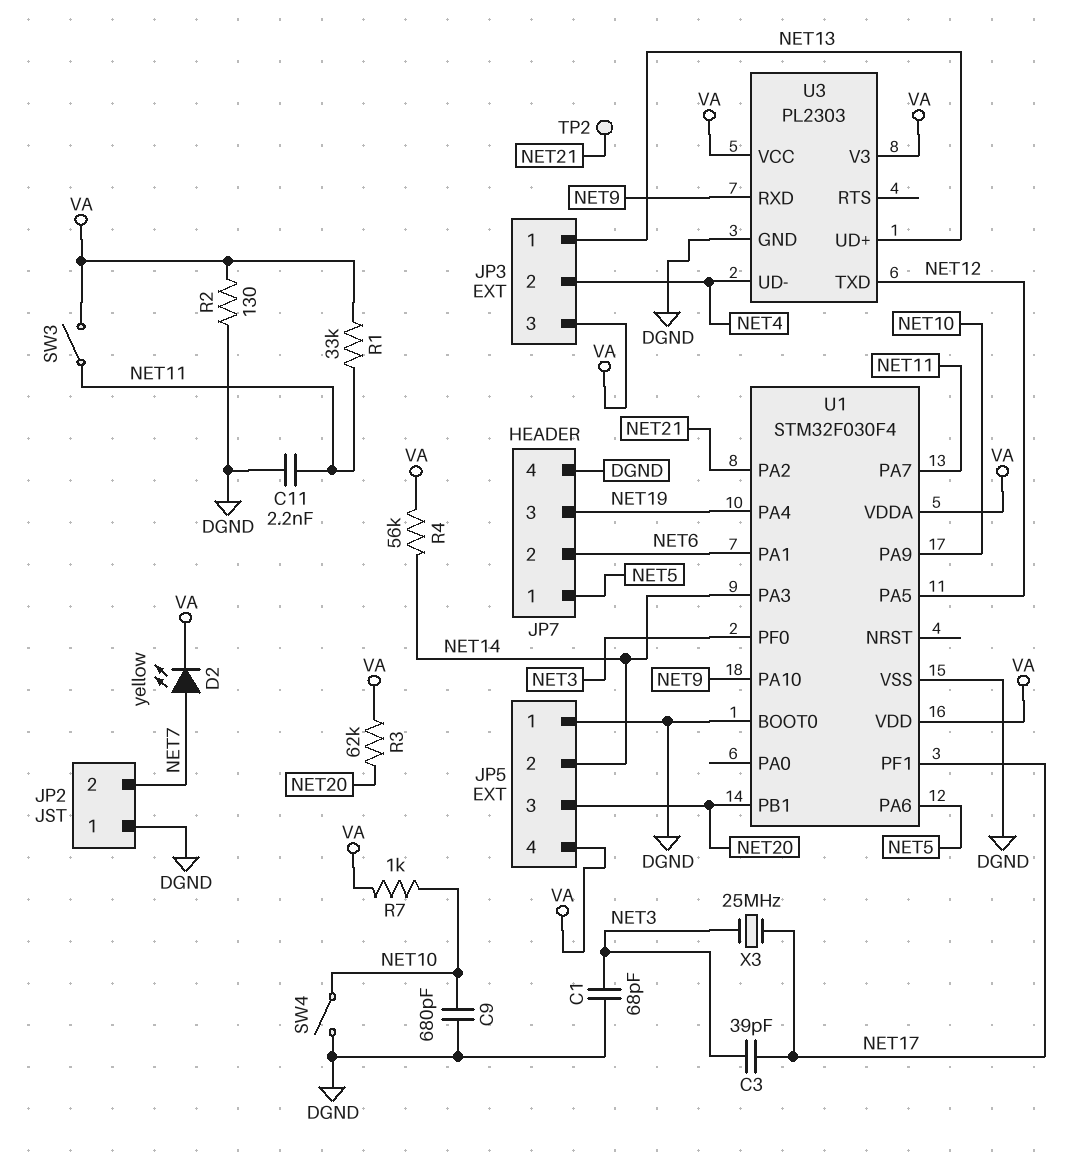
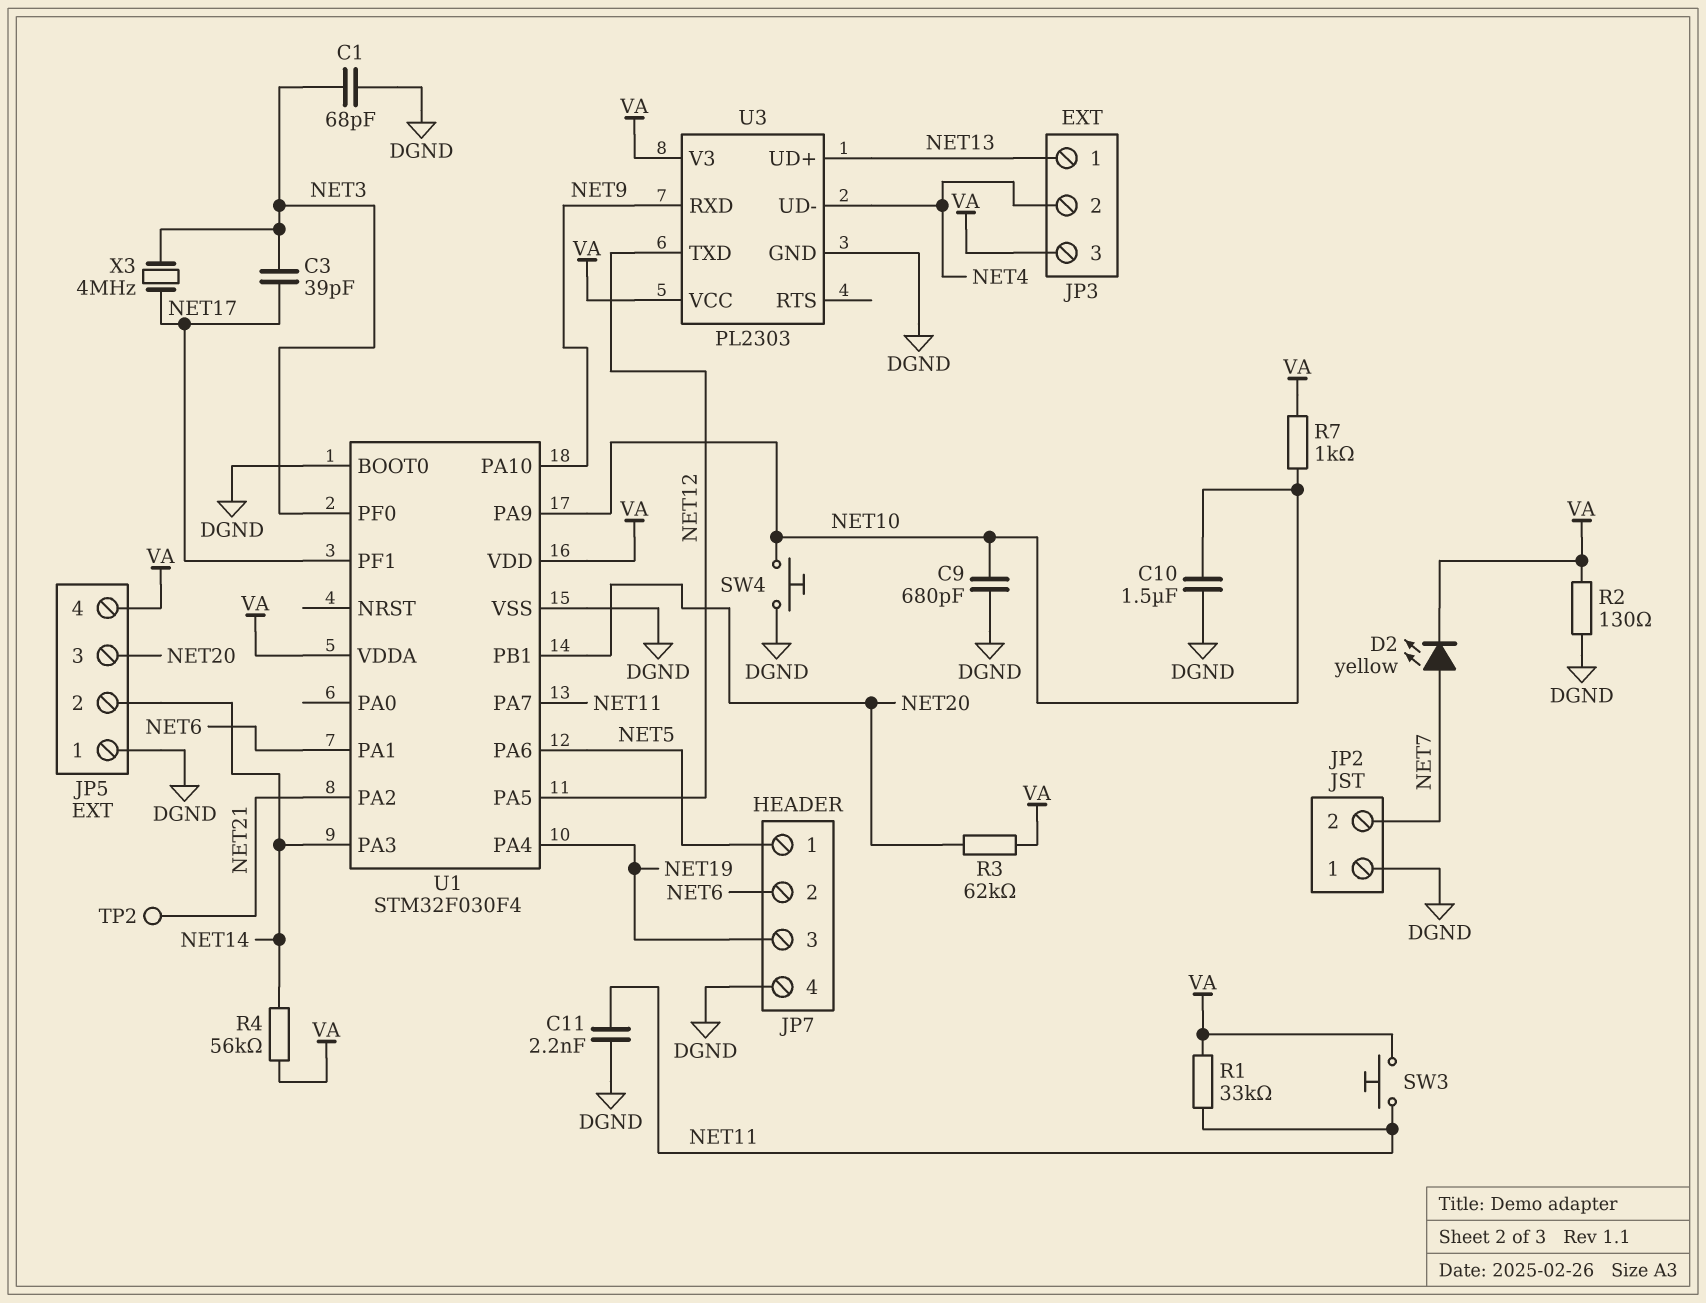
C10: none -> 1.5uF (DGND, NET10)
SW3: switch (NET11, VA) -> button (NET11, VA)
SW4: switch (DGND, NET10) -> button (DGND, NET10)
X3: 25MHz (NET3, NET17) -> 4MHz (NET3, NET17)

